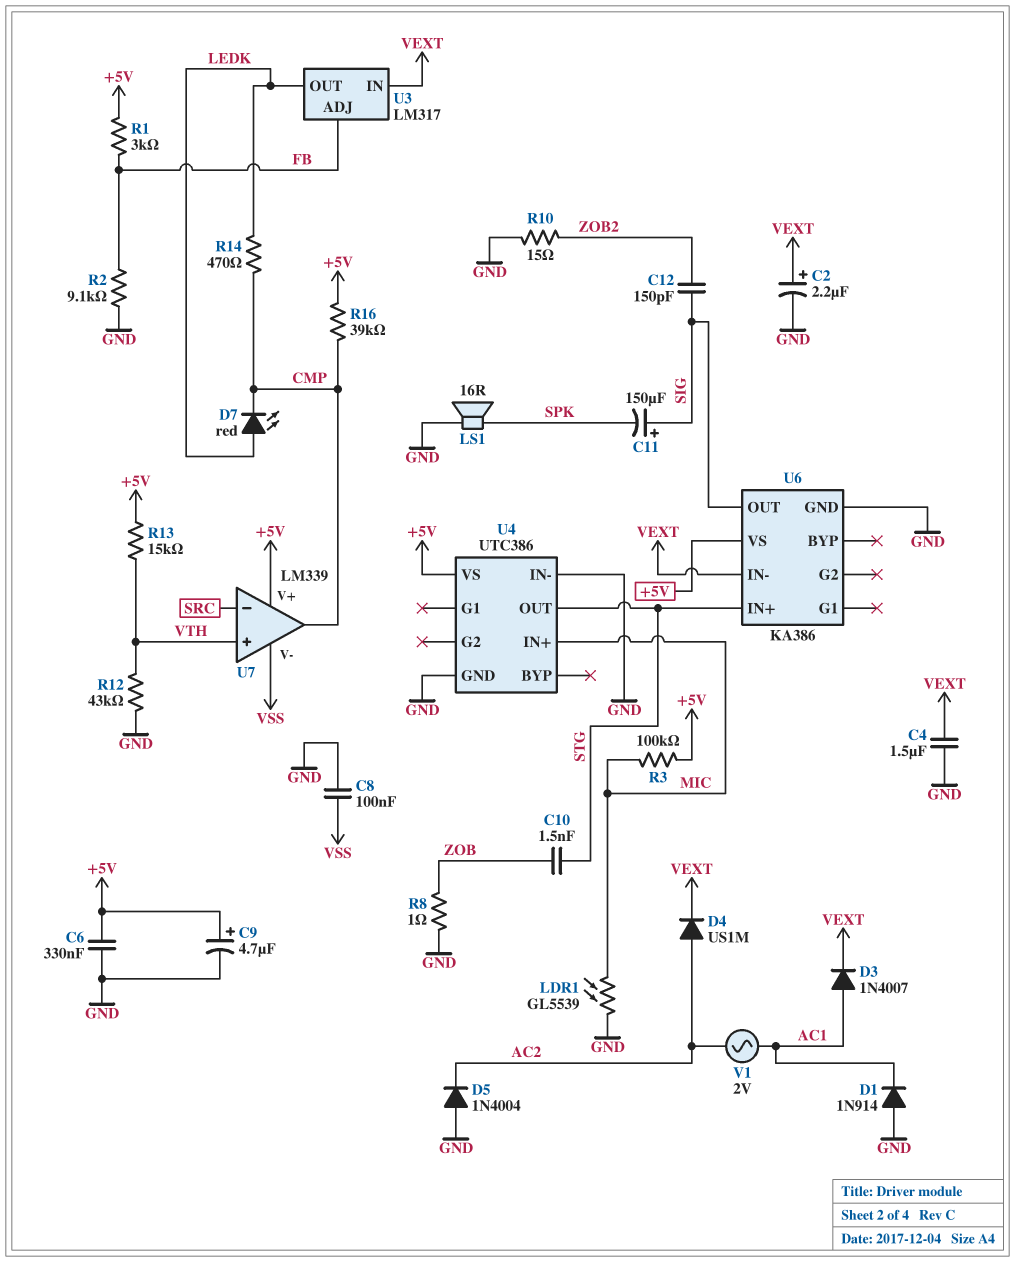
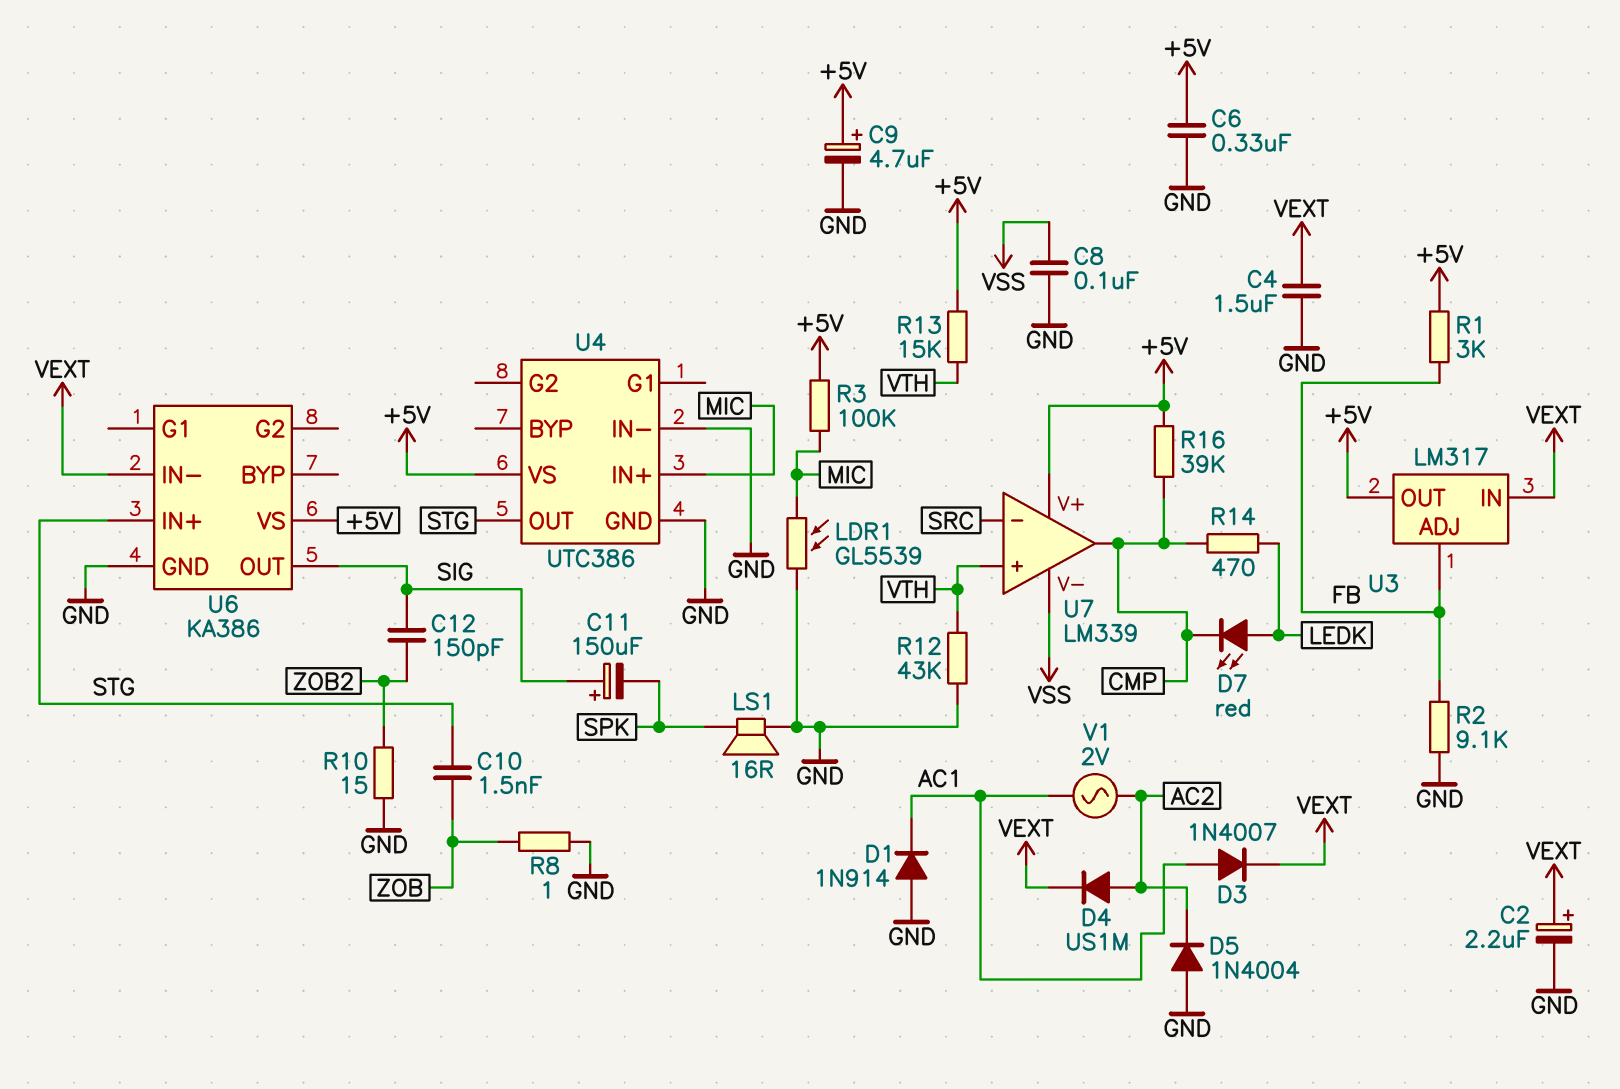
U3 pin OUT: LEDK -> +5V

